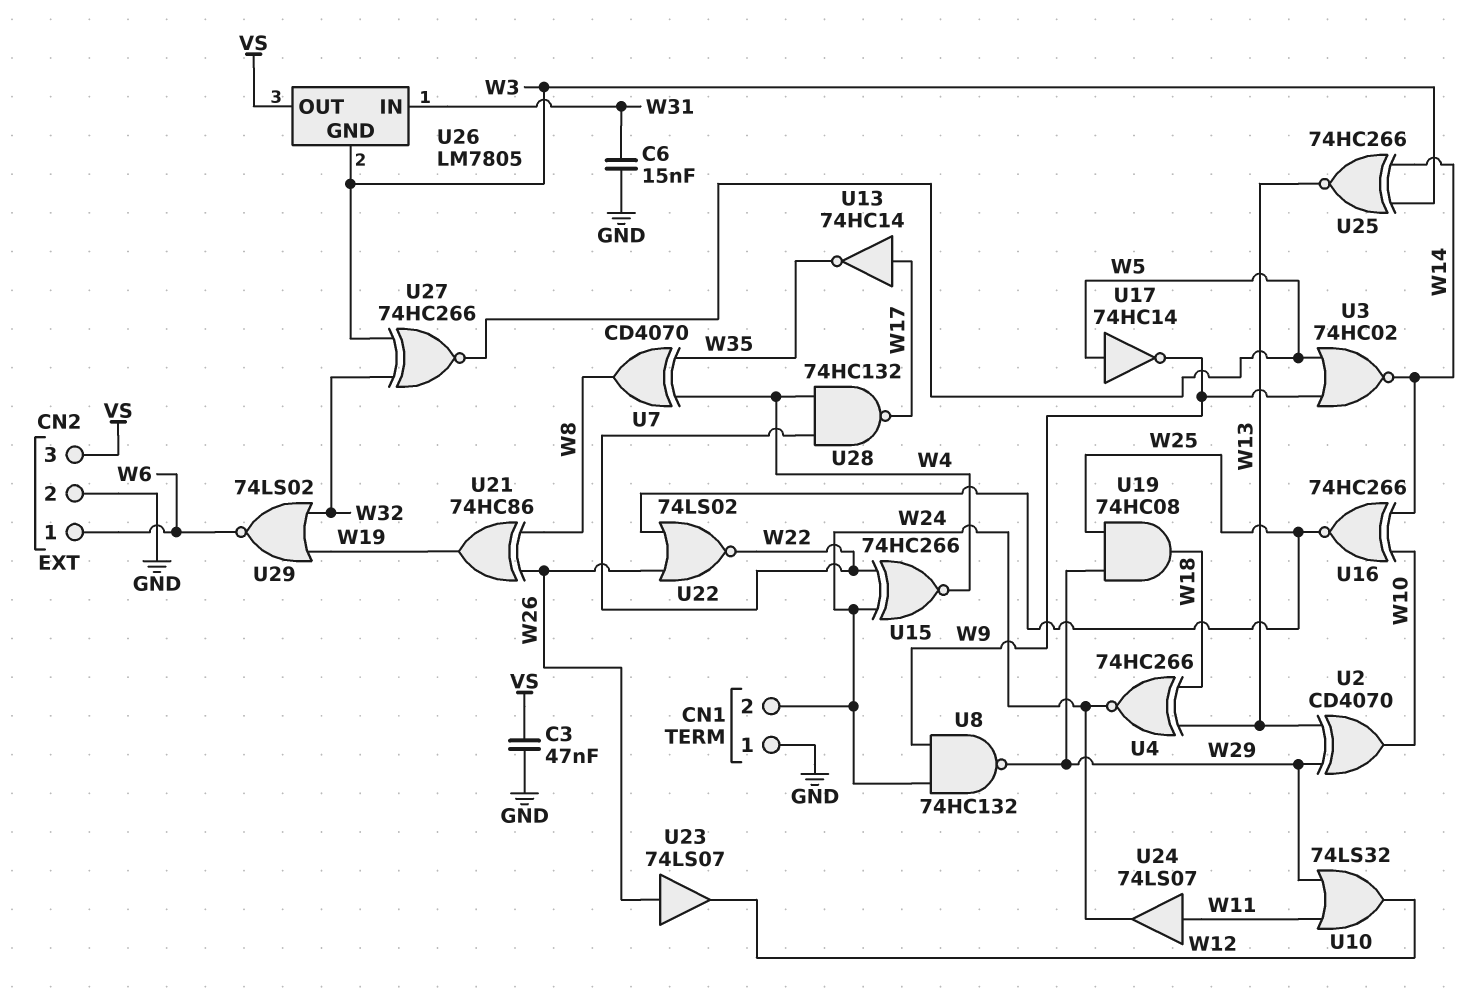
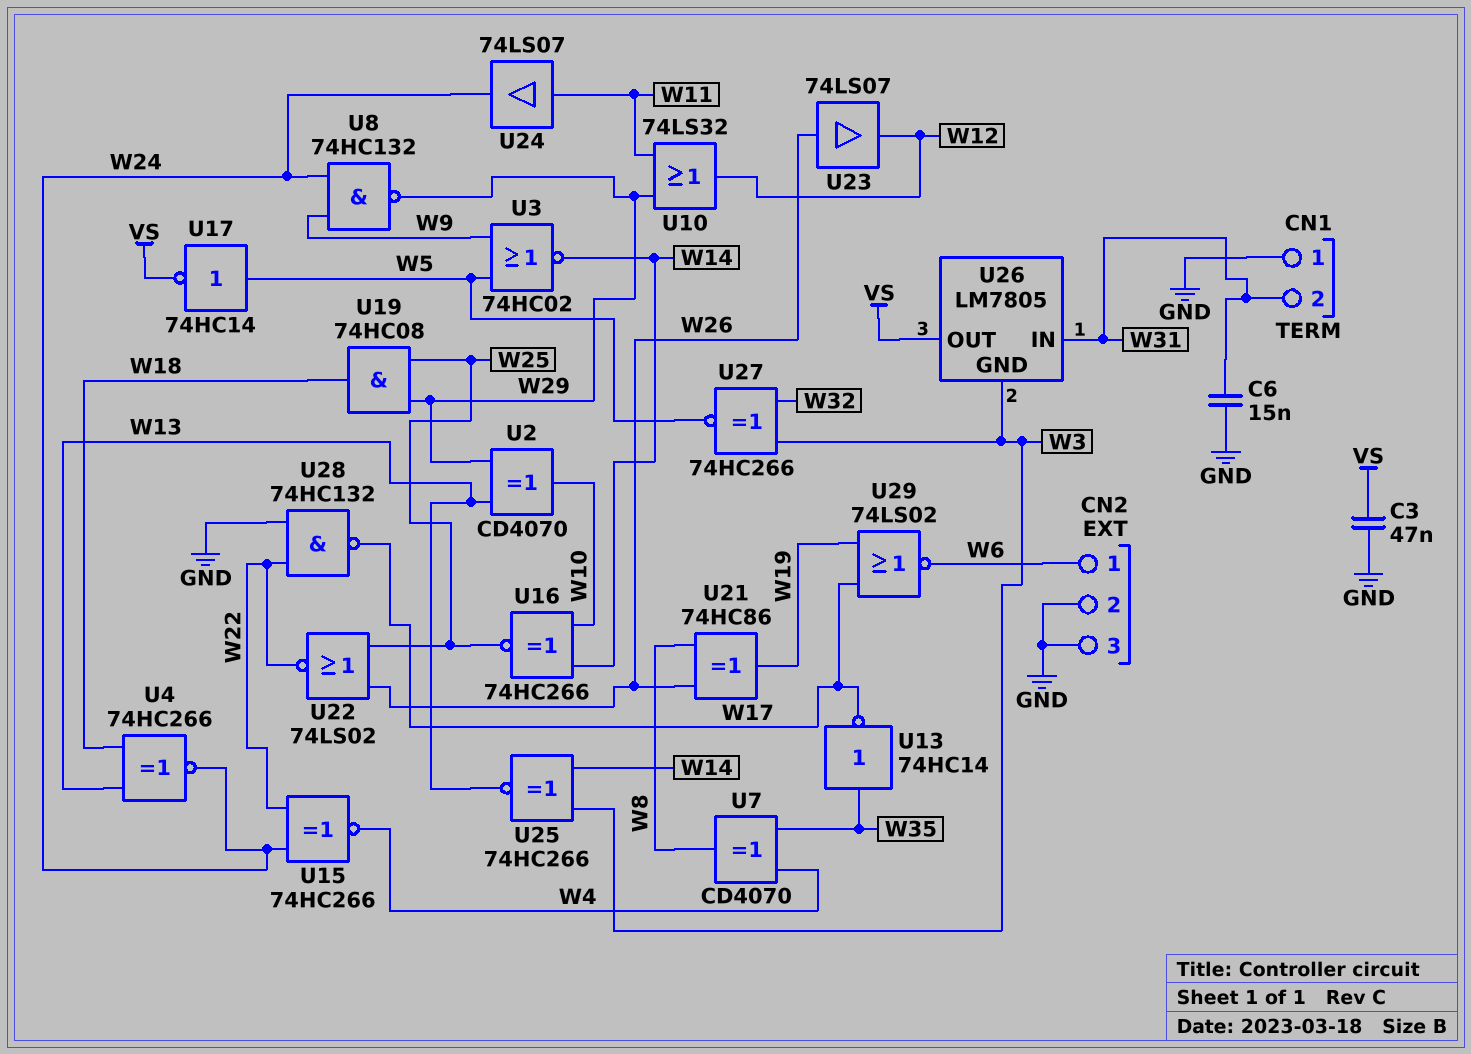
CN1 pin 2: W24 -> W31
CN2 pin 3: VS -> GND
U13: NOT 74HC14 (in W17, out W35) -> NOT 74HC14 (in W35, out W17)
U17: NOT 74HC14 (in W5, out W9) -> NOT 74HC14 (in W5, out VS)
U28: NAND 74HC132 (in W4, in W22, out W17) -> NAND 74HC132 (in GND, in W22, out W17)
U29: NOR 74LS02 (in W19, in W32, out W6) -> NOR 74LS02 (in W17, in W19, out W6)

